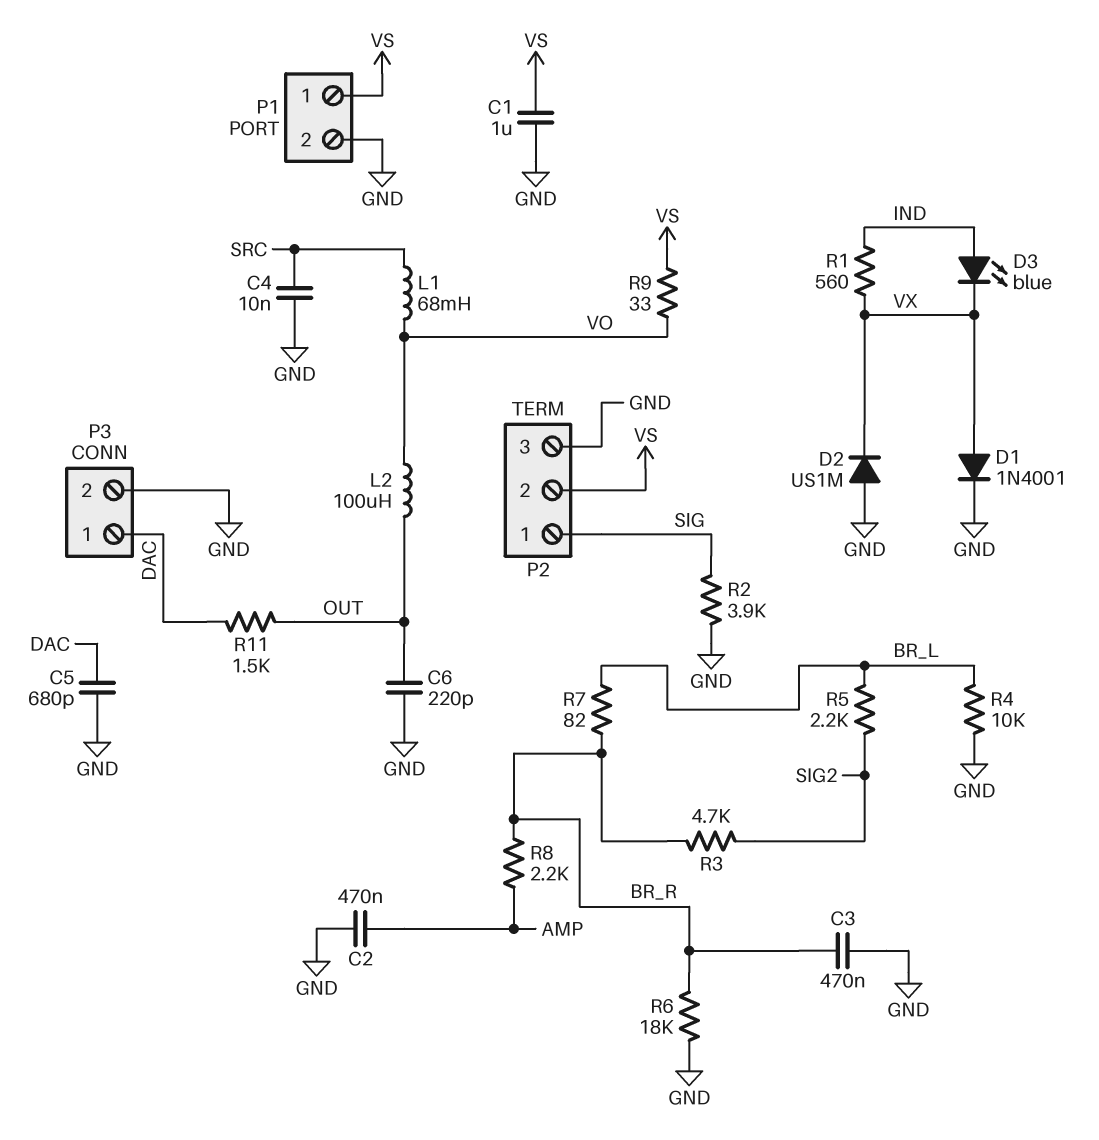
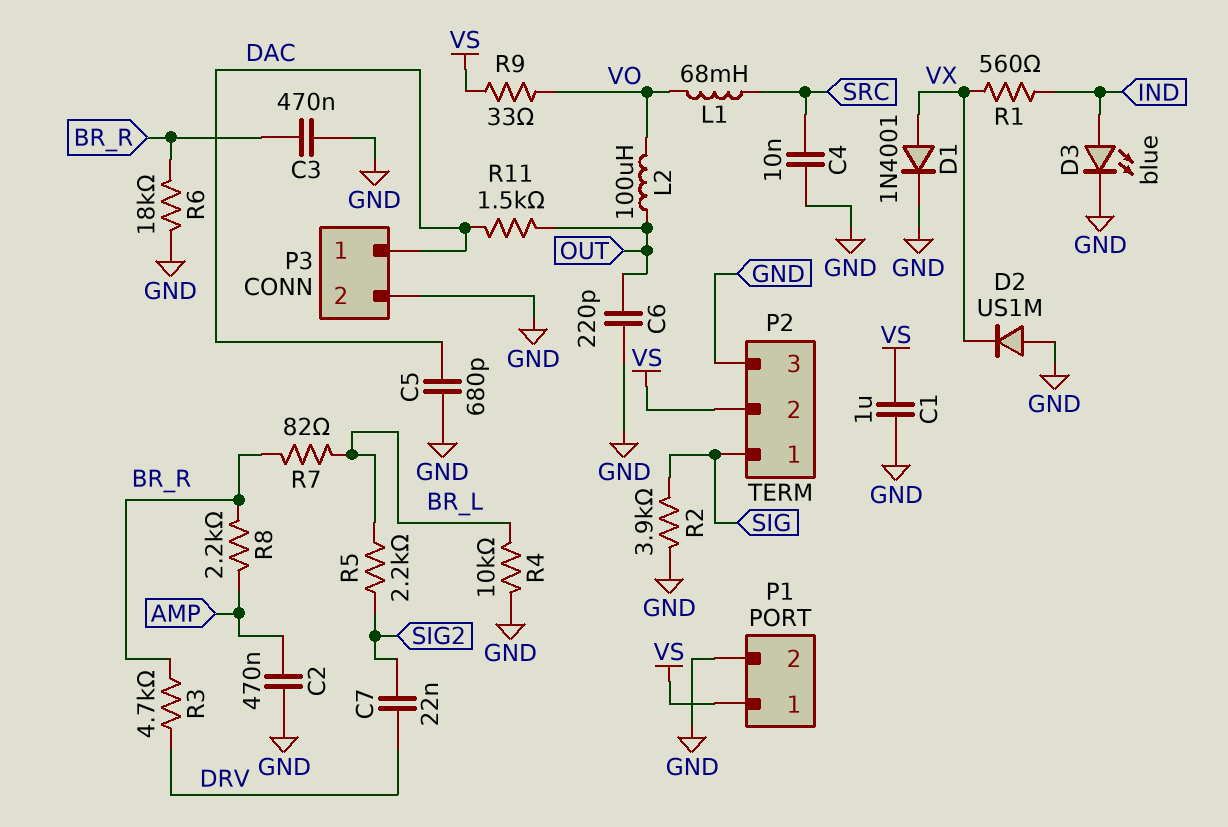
C7: none -> 22nF (DRV, SIG2)
D3: LED blue (A IND, K VX) -> LED blue (A IND, K GND)
R3: 4.7k (BR_R, SIG2) -> 4.7k (BR_R, DRV)

